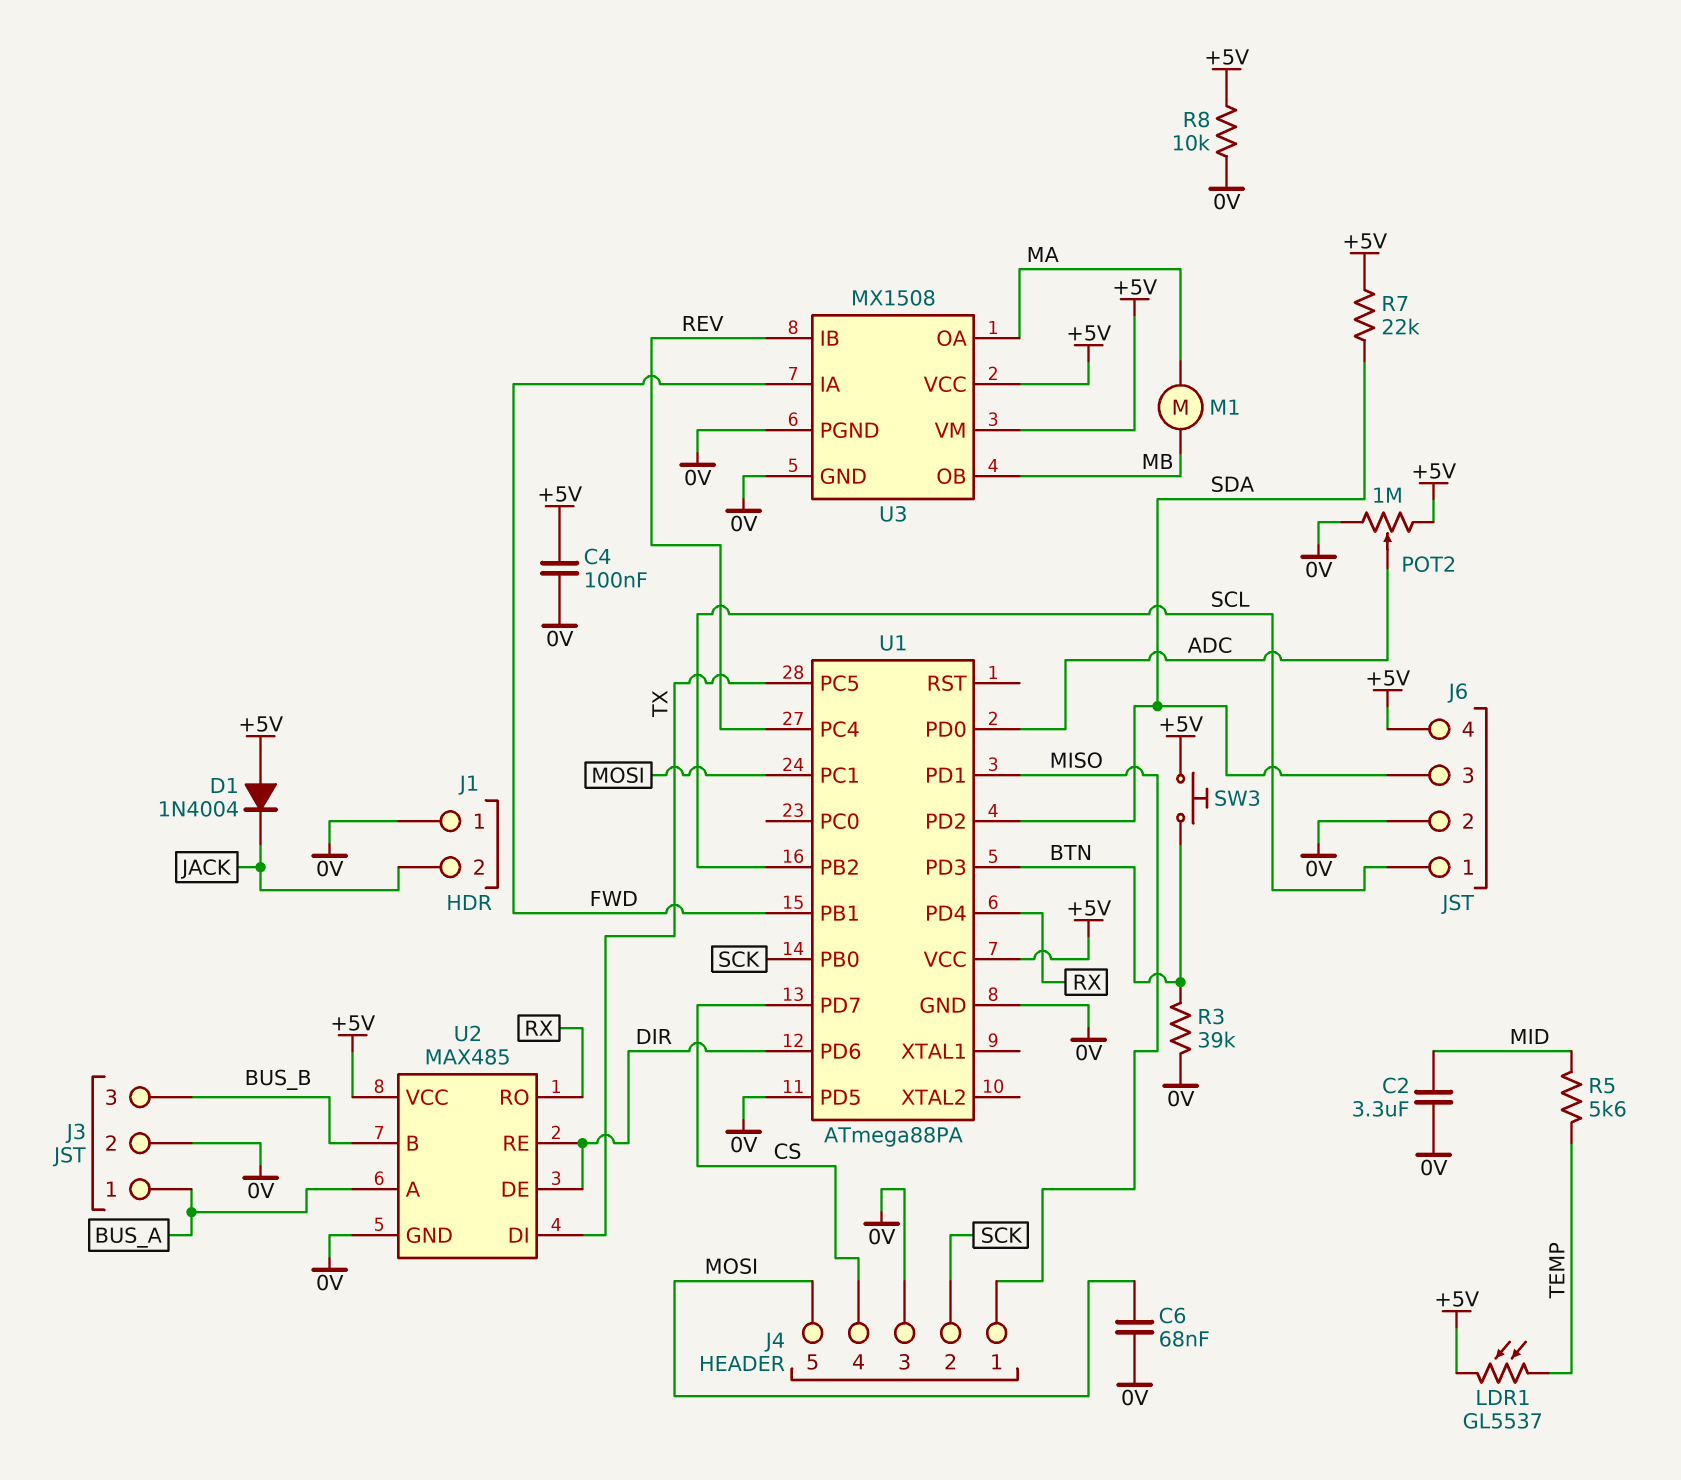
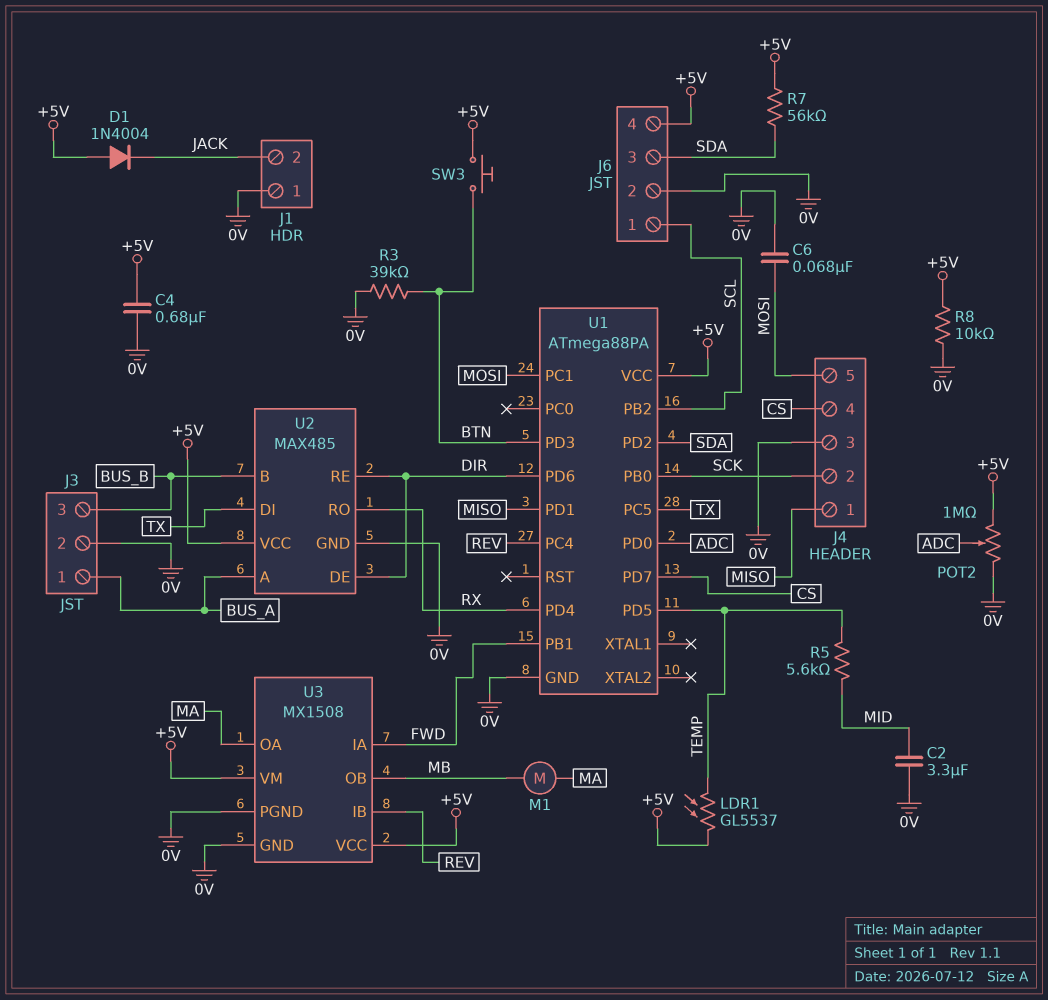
C4: 100nF (+5V, 0V) -> 680nF (+5V, 0V)
R7: 22k (+5V, SDA) -> 56k (+5V, SDA)
U1 pin PD5: 0V -> TEMP

